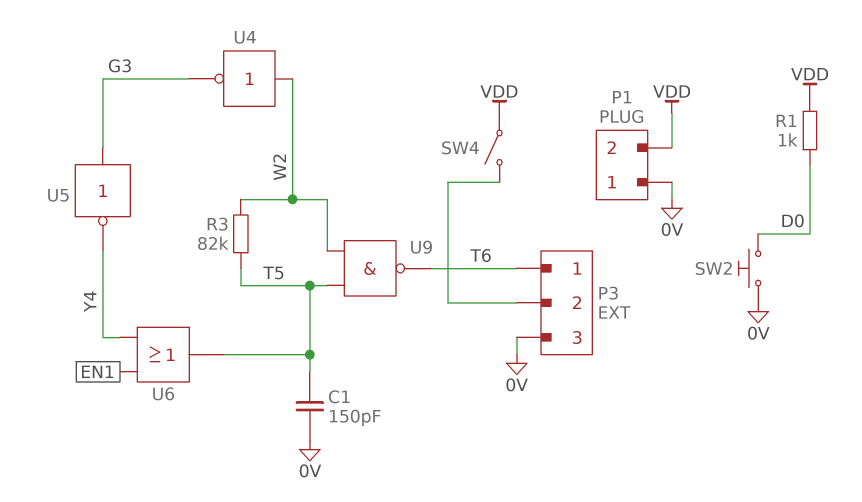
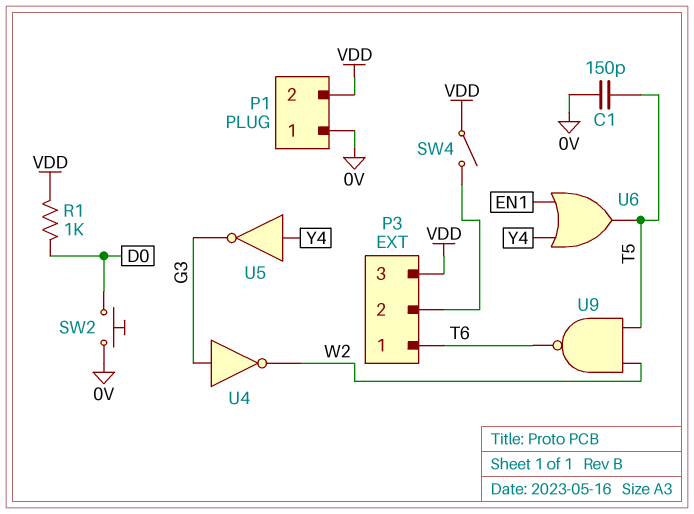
P3 pin 3: 0V -> VDD
R3: 82k (T5, W2) -> none
U4: NOT (in W2, out G3) -> NOT (in G3, out W2)
U5: NOT (in G3, out Y4) -> NOT (in Y4, out G3)

